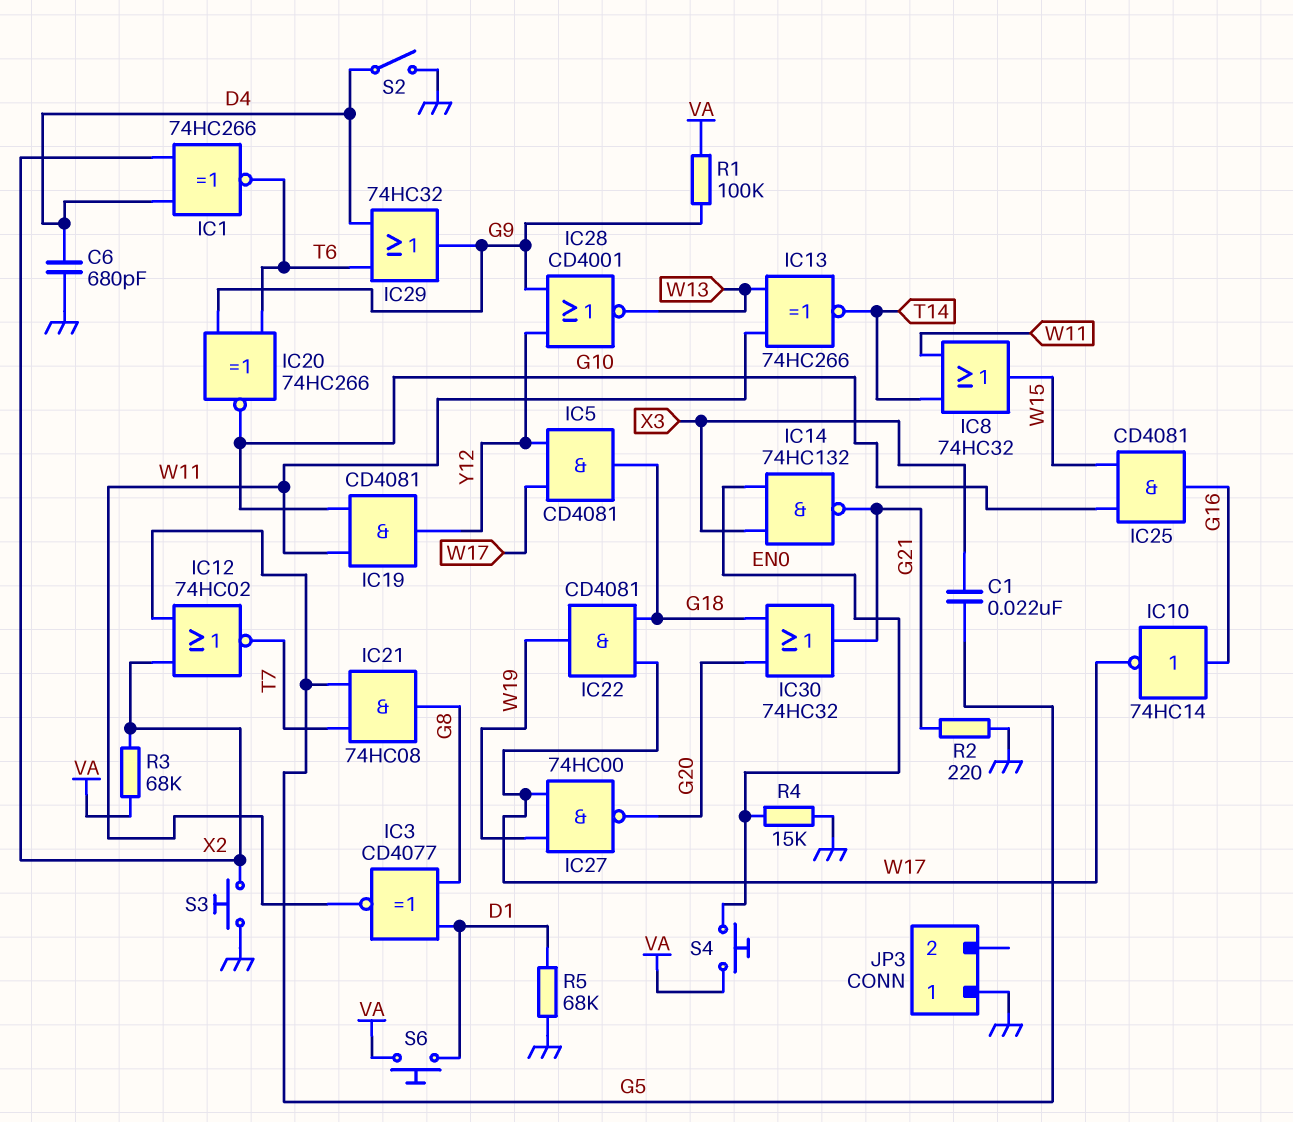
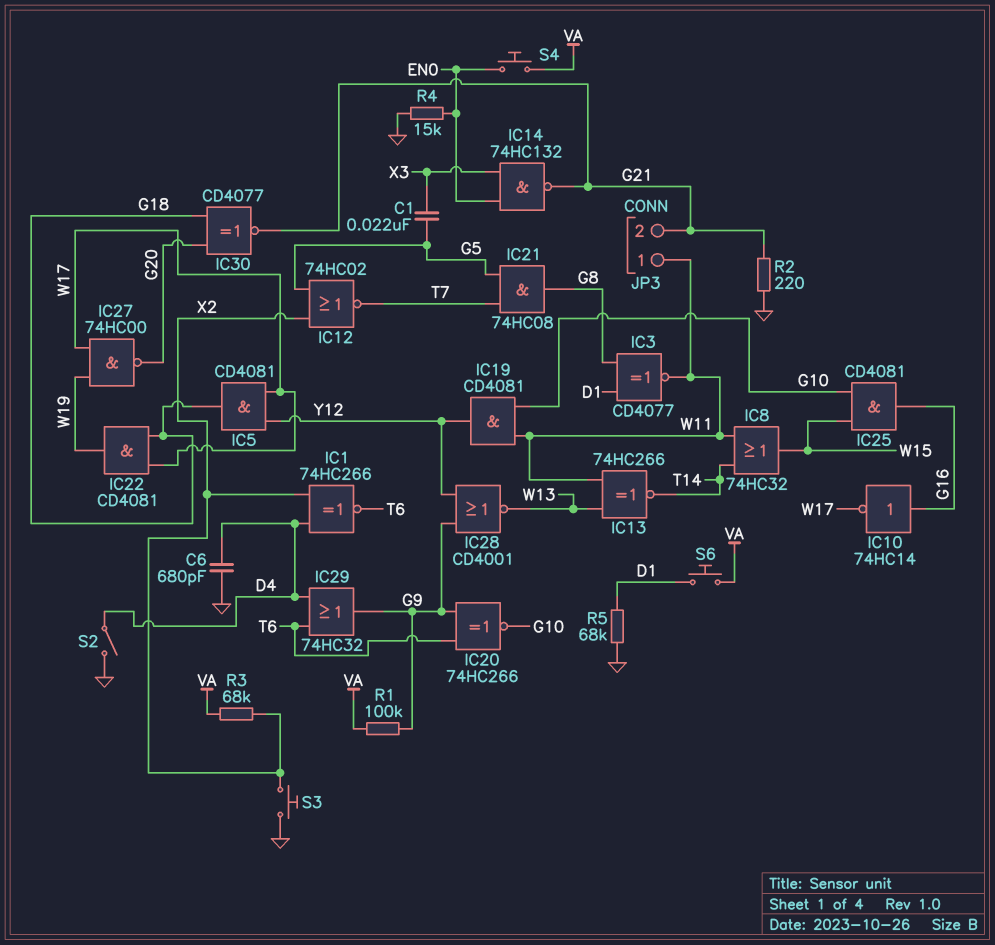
IC30: OR 74HC32 (in G18, in G20, out G21) -> XNOR CD4077 (in G18, in G20, out G21)
JP3 pin 1: GND -> W11
JP3 pin 2: none -> G21

